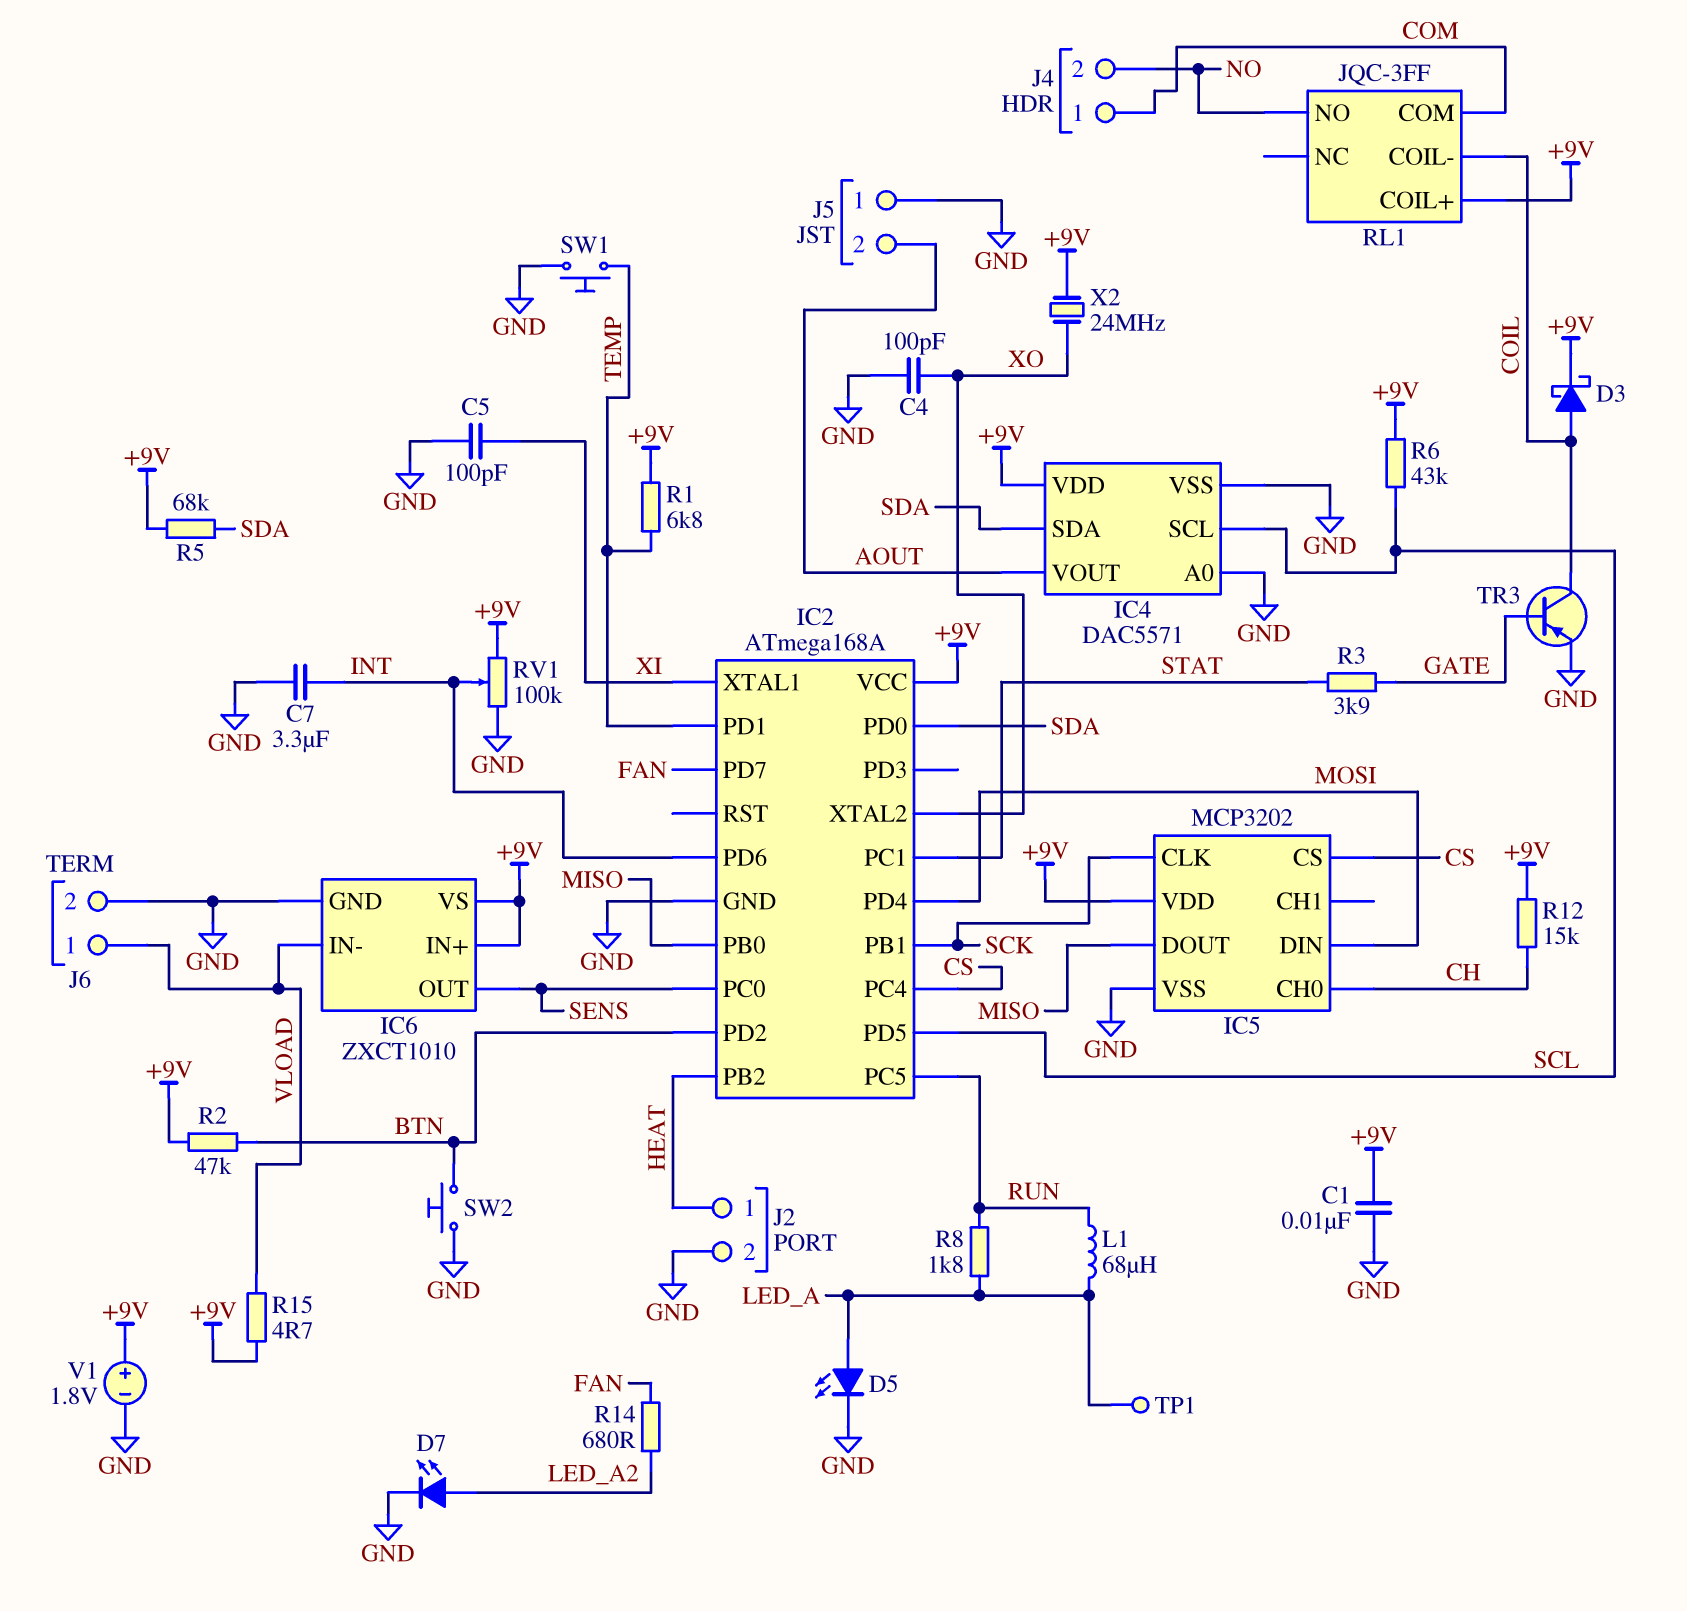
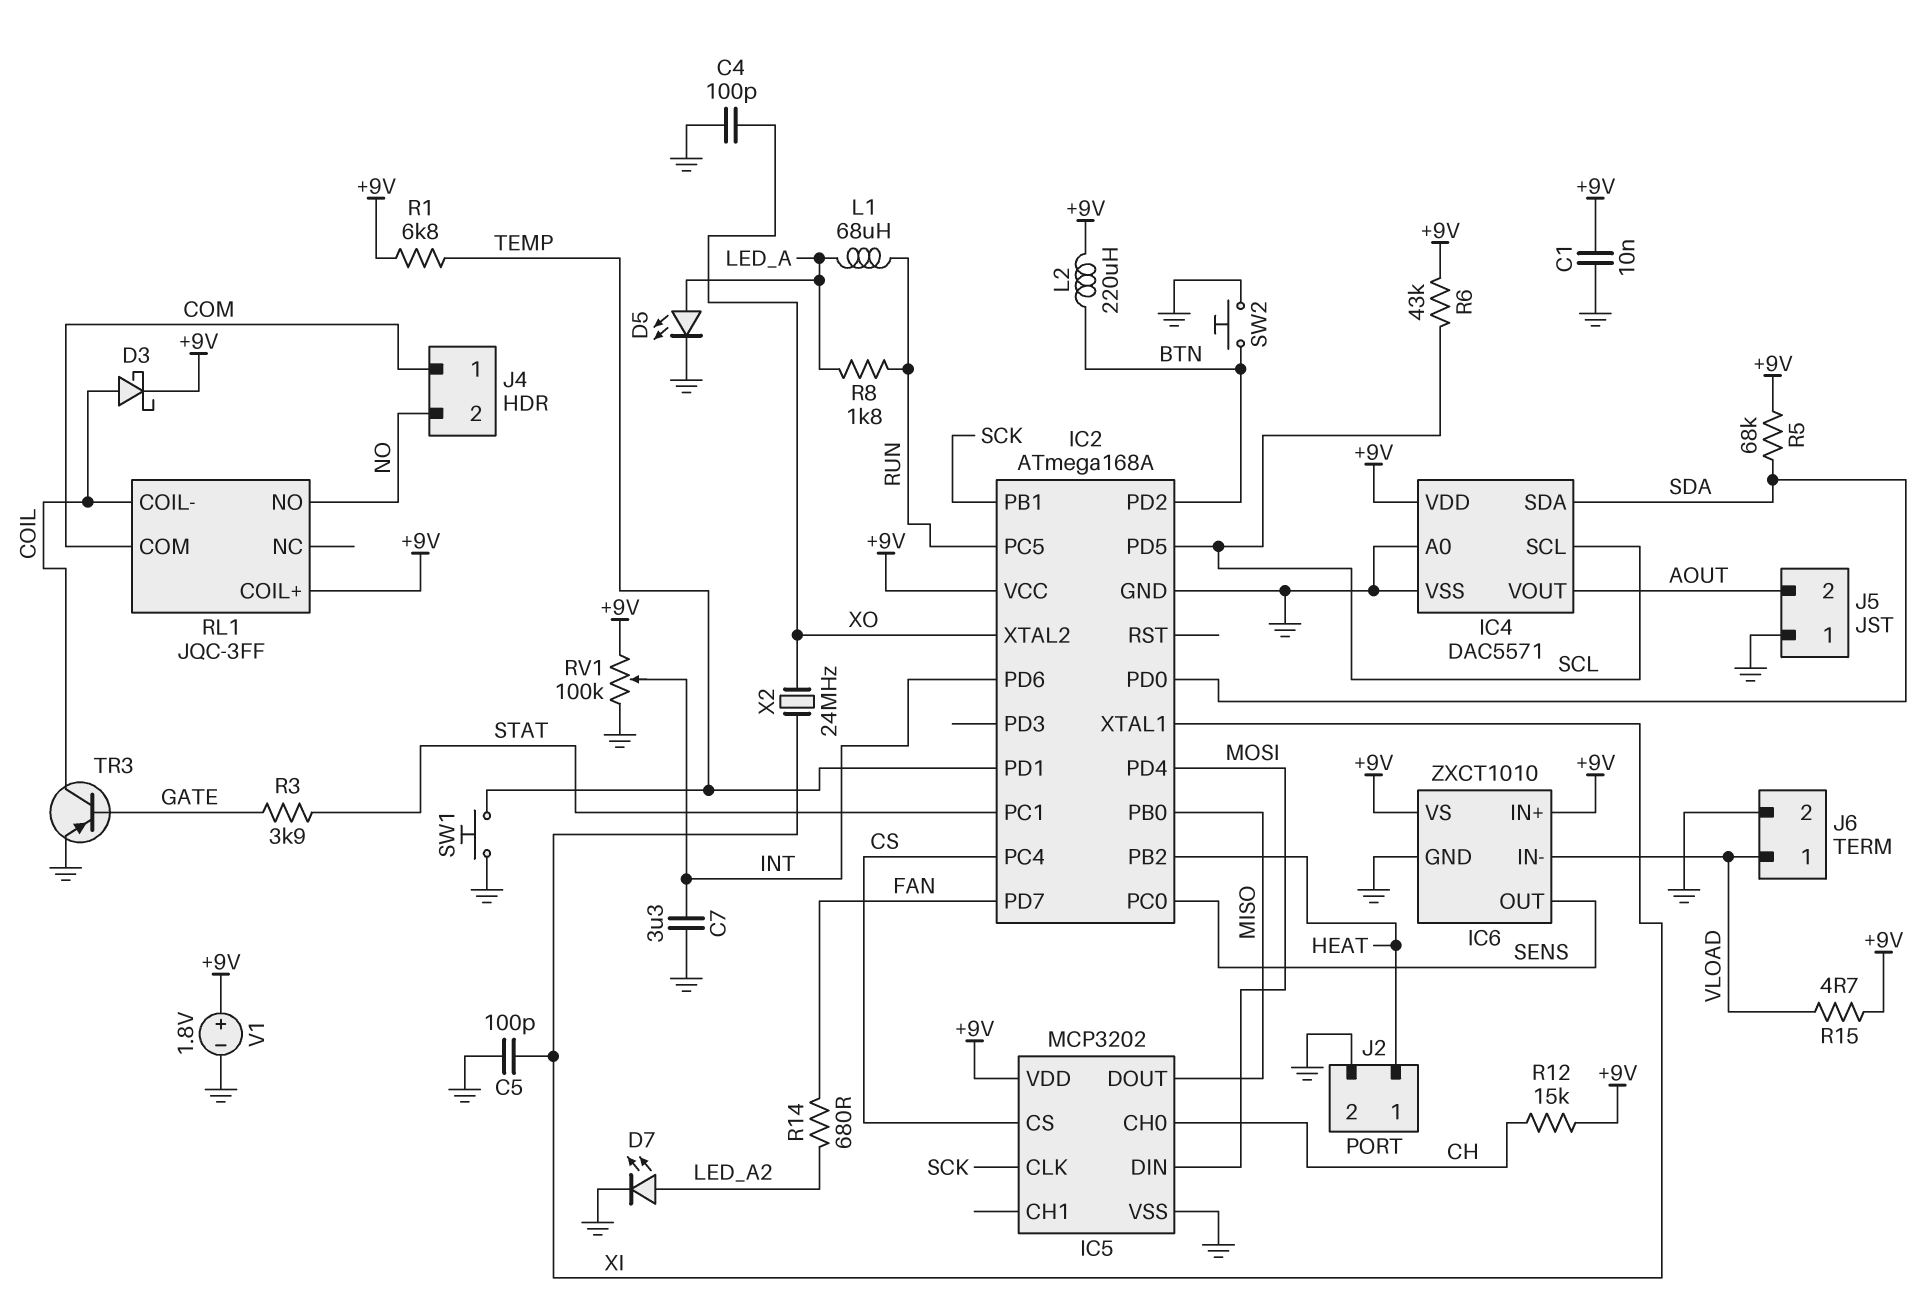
L2: none -> 220uH (+9V, BTN)
R2: 47k (+9V, BTN) -> none
TP1: test point (LED_A) -> none
X2: 24MHz (+9V, XO) -> 24MHz (XI, XO)

